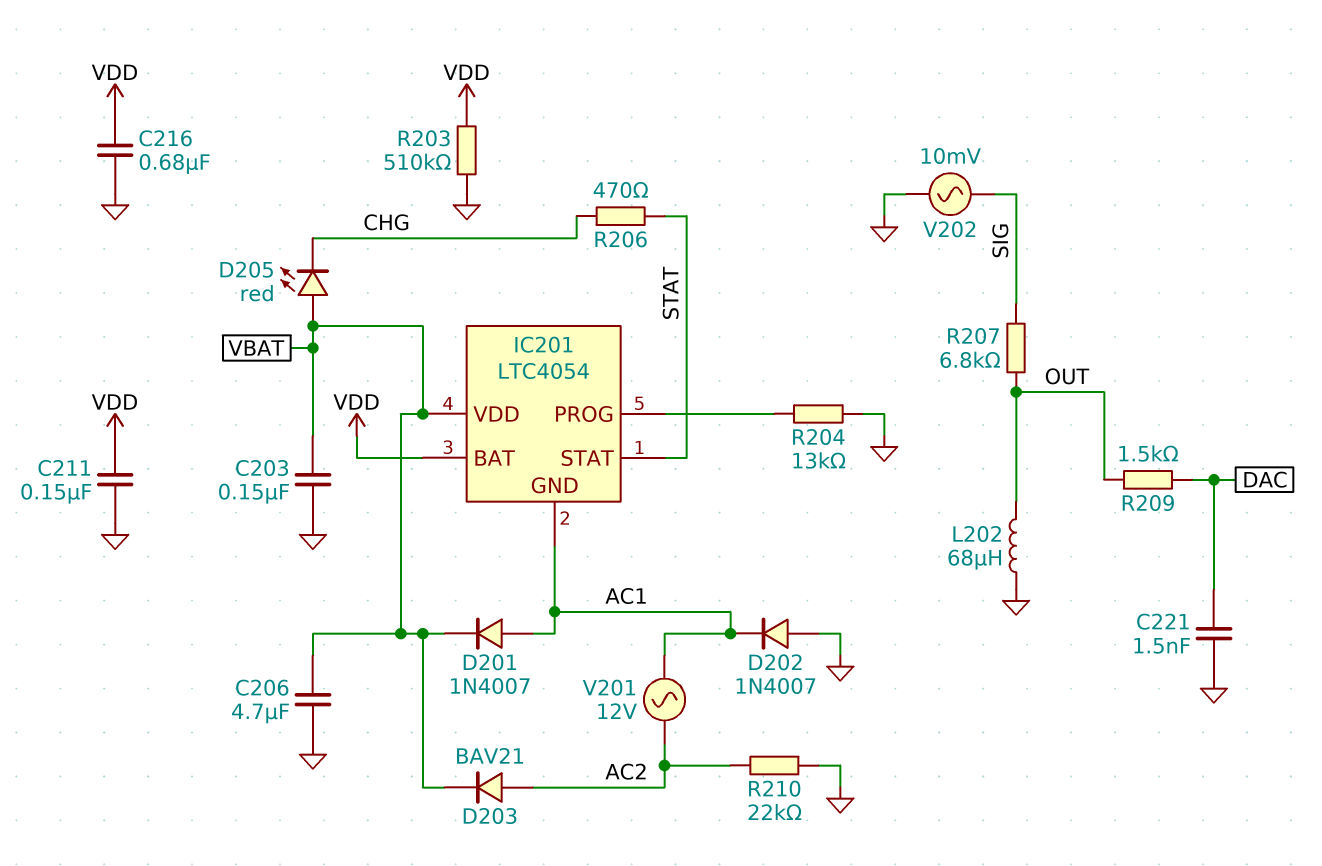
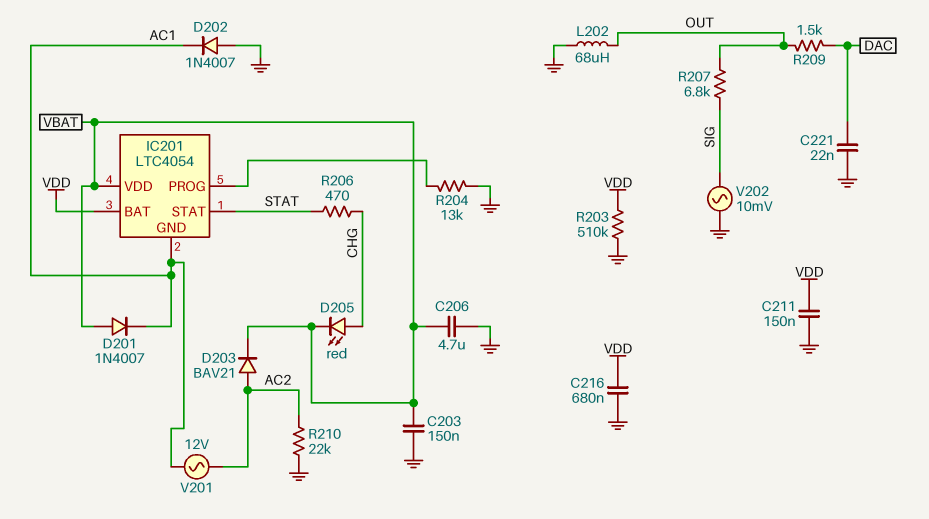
C221: 1.5nF (DAC, GND) -> 22nF (DAC, GND)
D201: diode 1N4007 (A AC1, K VBAT) -> diode 1N4007 (A VBAT, K AC1)
D205: LED red (A VBAT, K CHG) -> LED red (A CHG, K VBAT)

